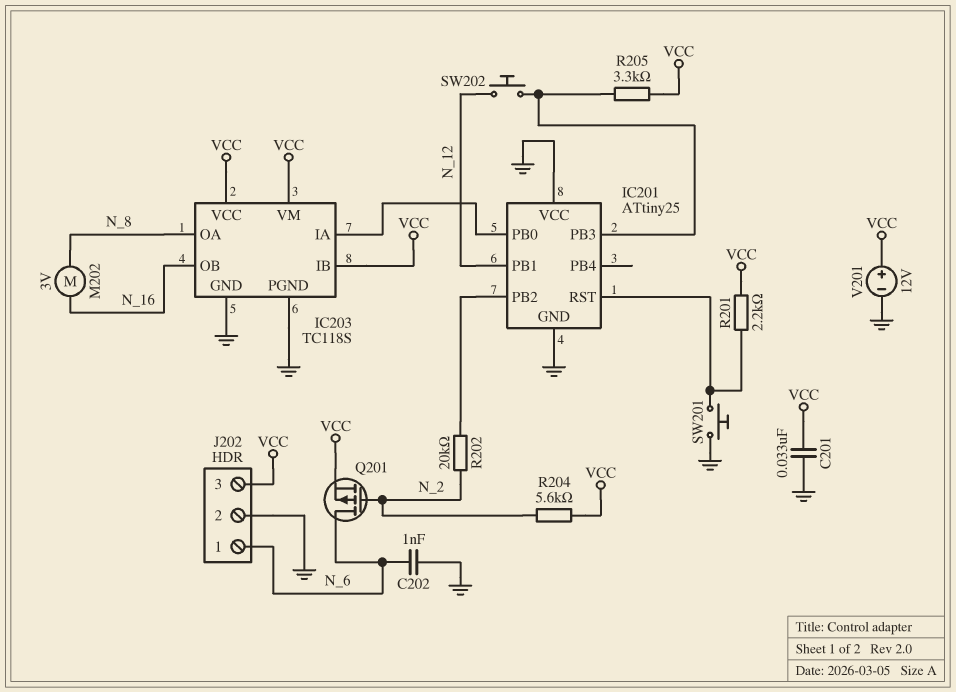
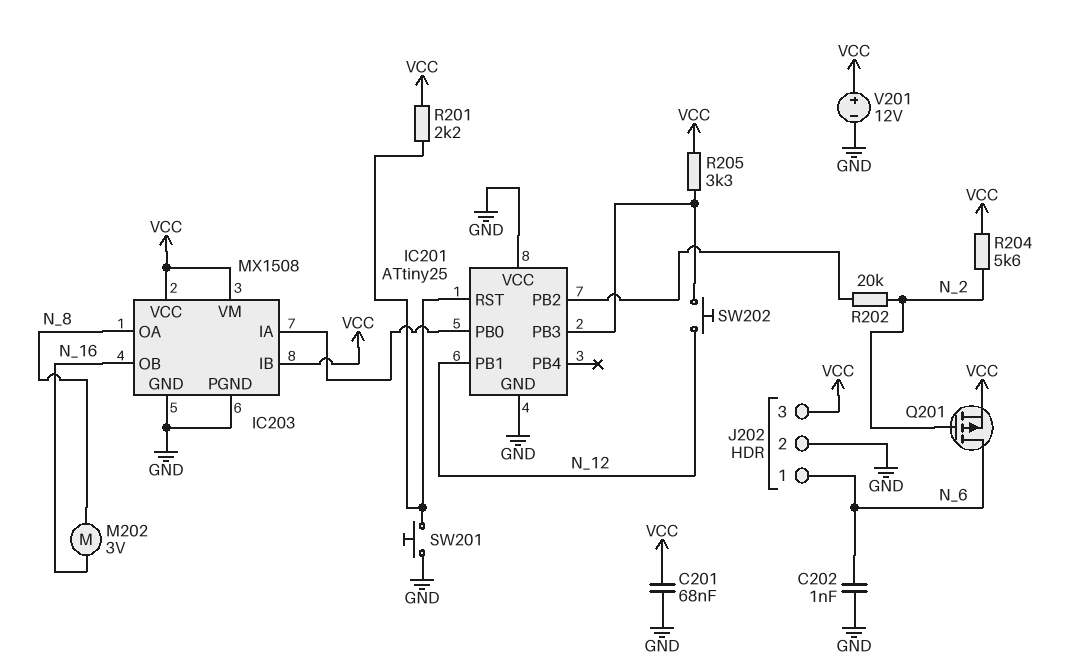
C201: 33nF (GND, VCC) -> 68nF (GND, VCC)
IC203: TC118S -> MX1508

